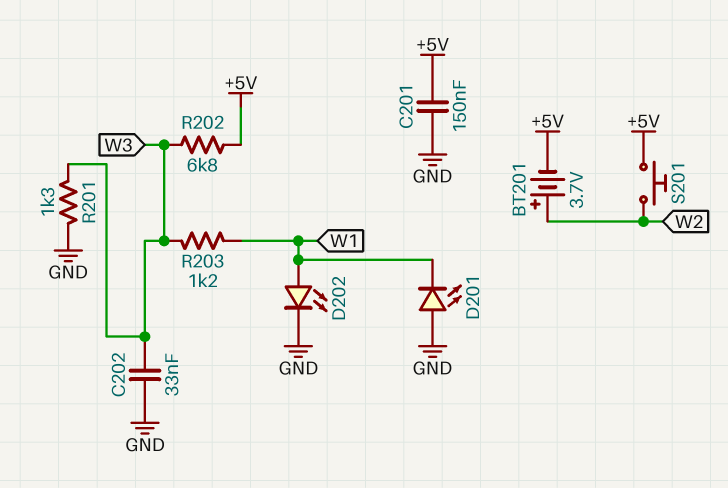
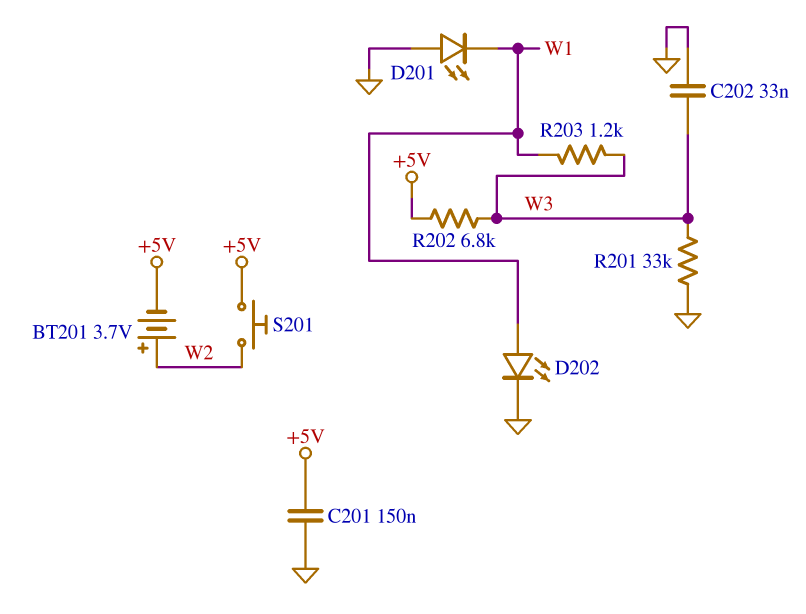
R201: 1.3k (GND, W3) -> 33k (GND, W3)

